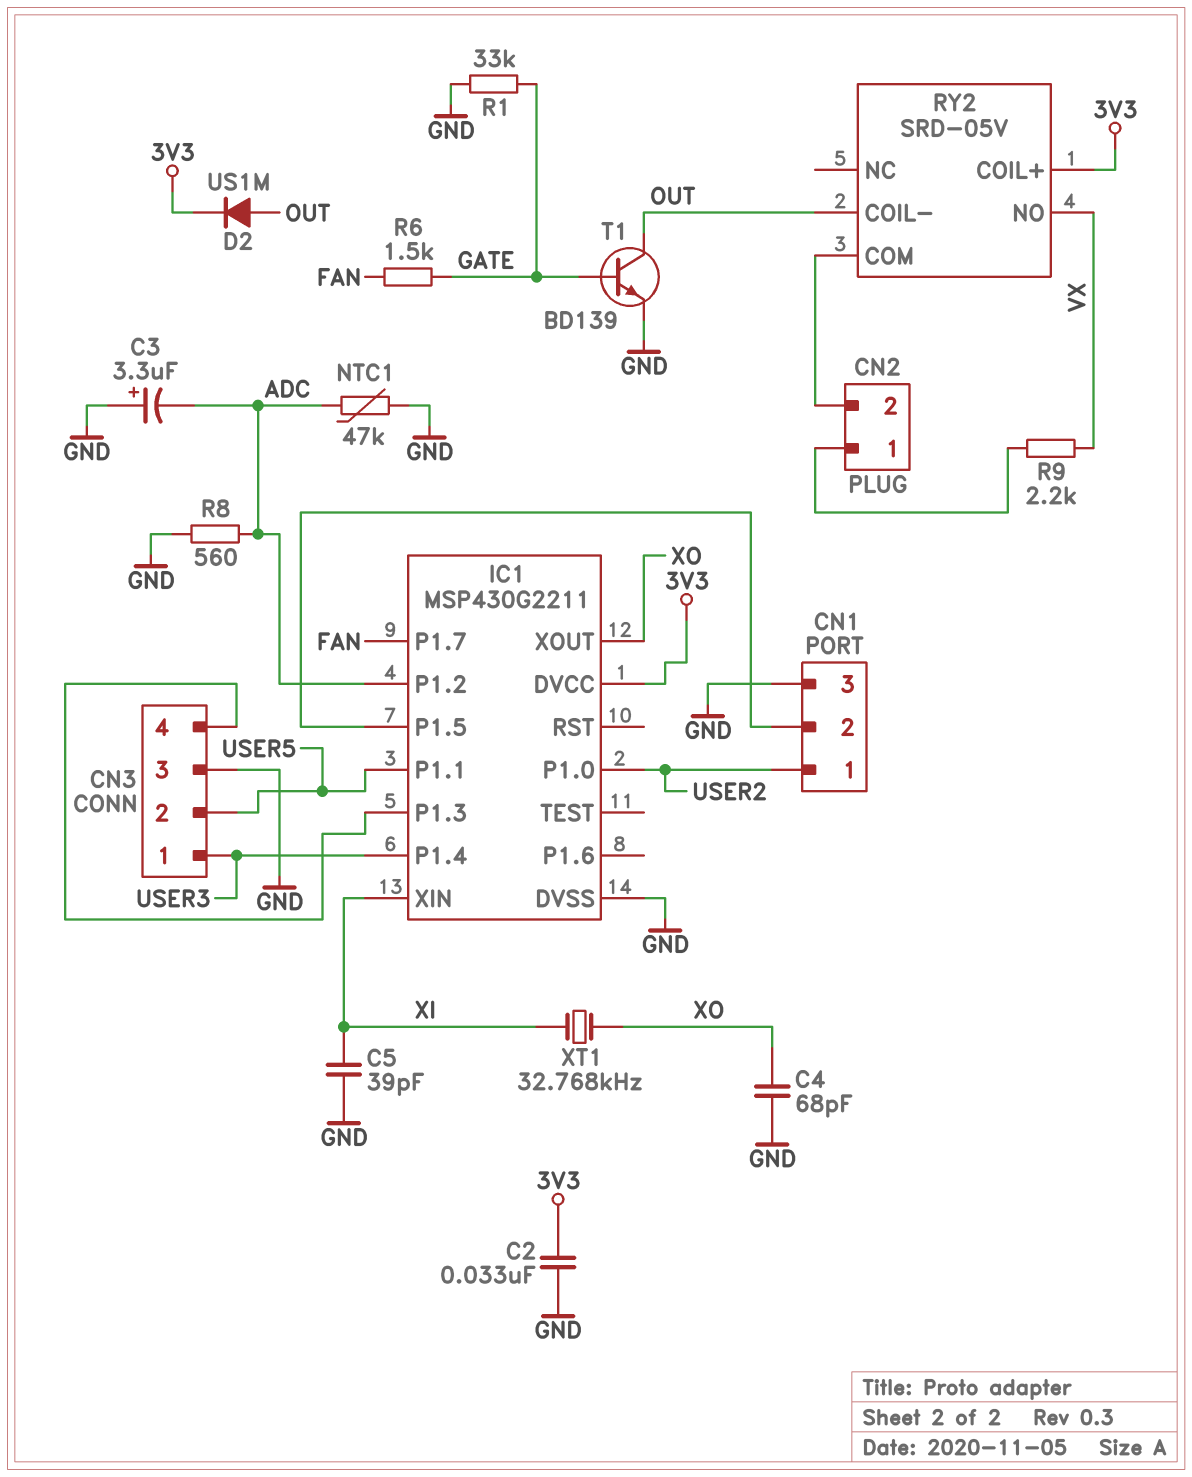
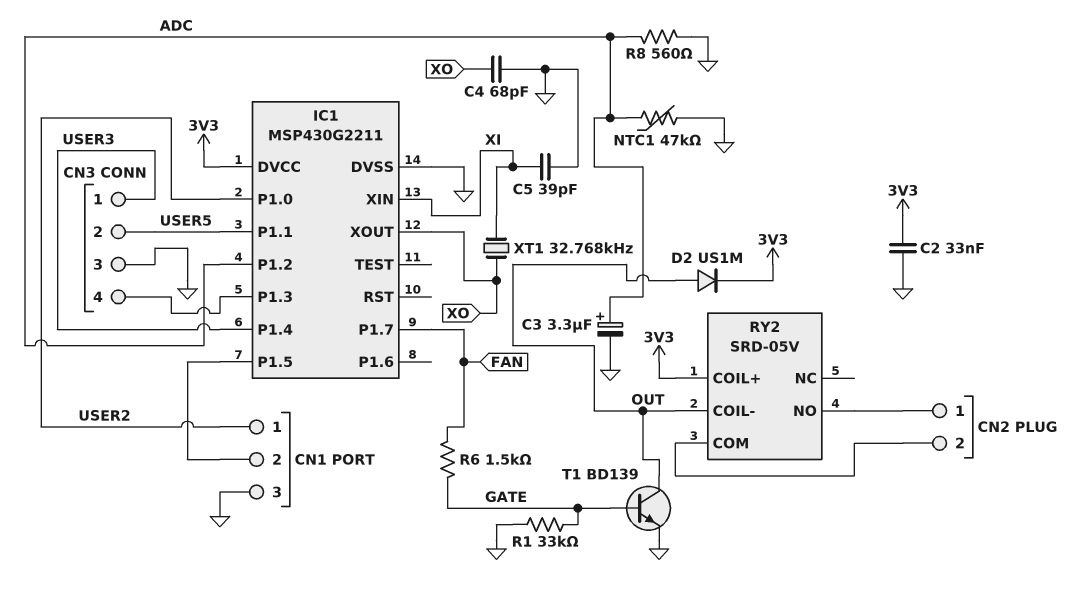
C3: 3.3uF (plus GND, minus ADC) -> 3.3uF (plus ADC, minus GND)
R9: 2.2k (CN2/1, VX) -> none
RY2 pin NO: VX -> CN2/1

